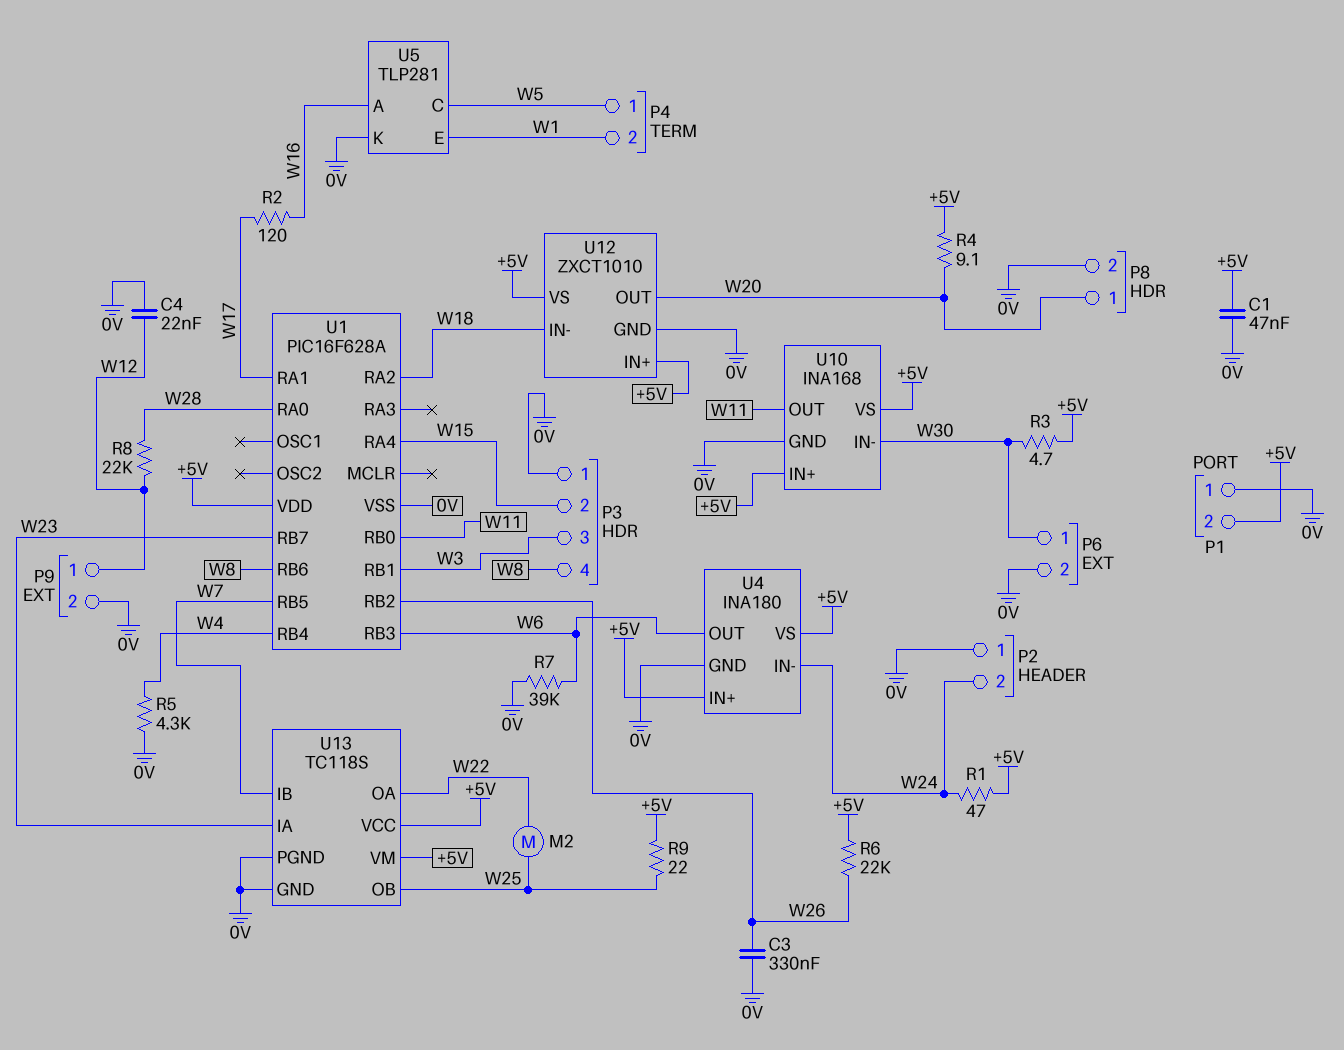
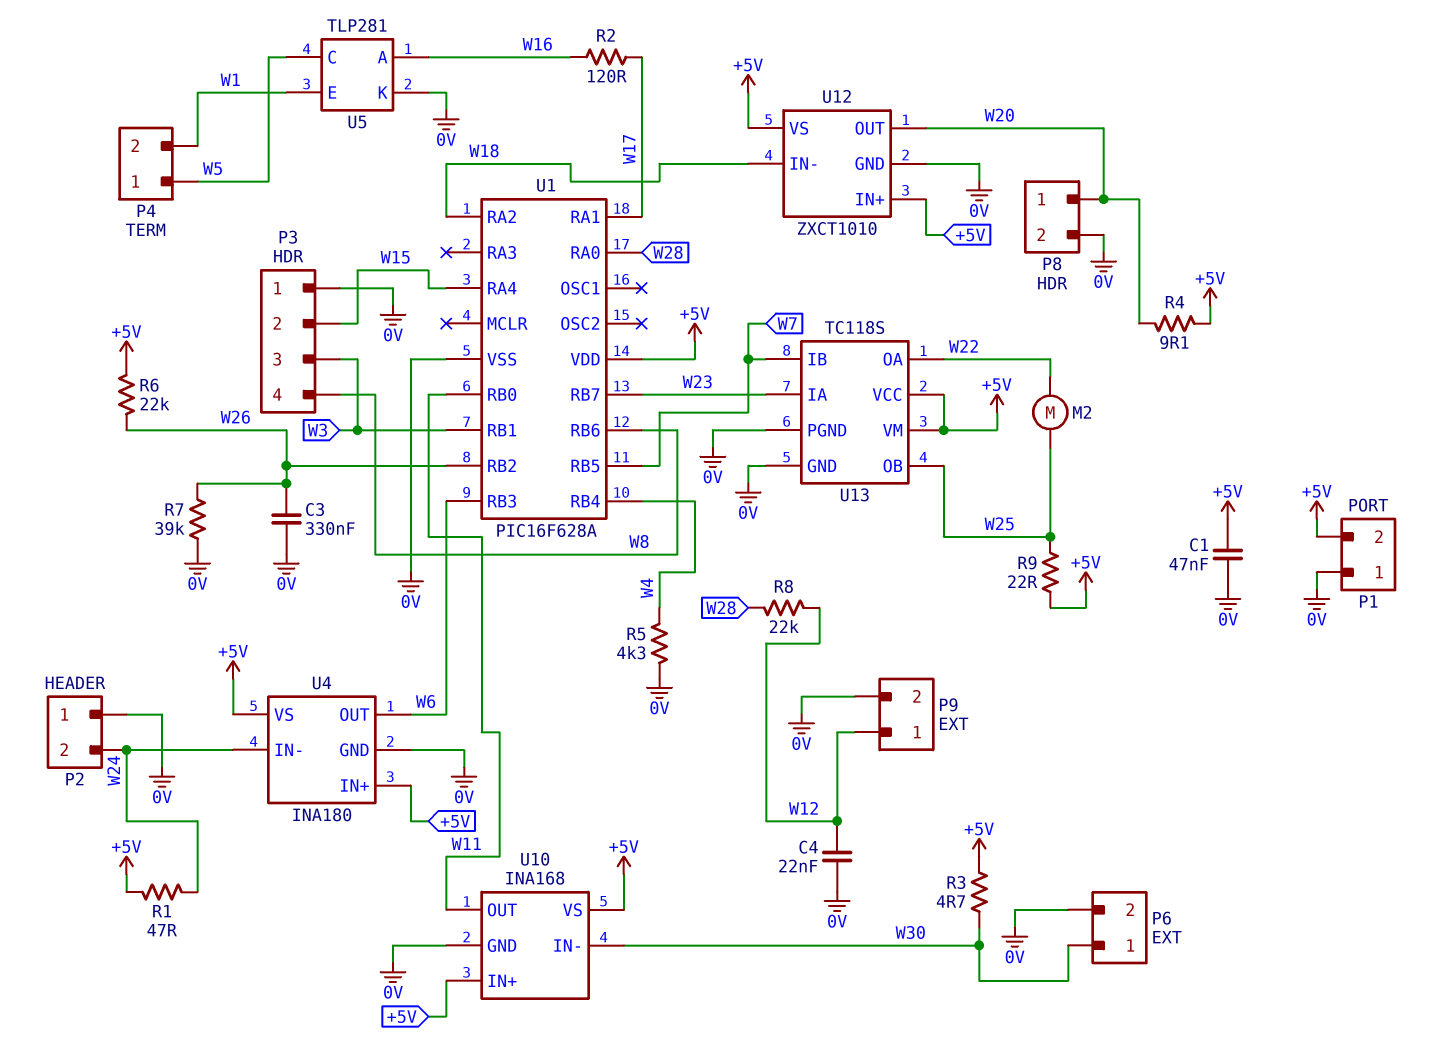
R7: 39k (0V, W6) -> 39k (0V, W26)

